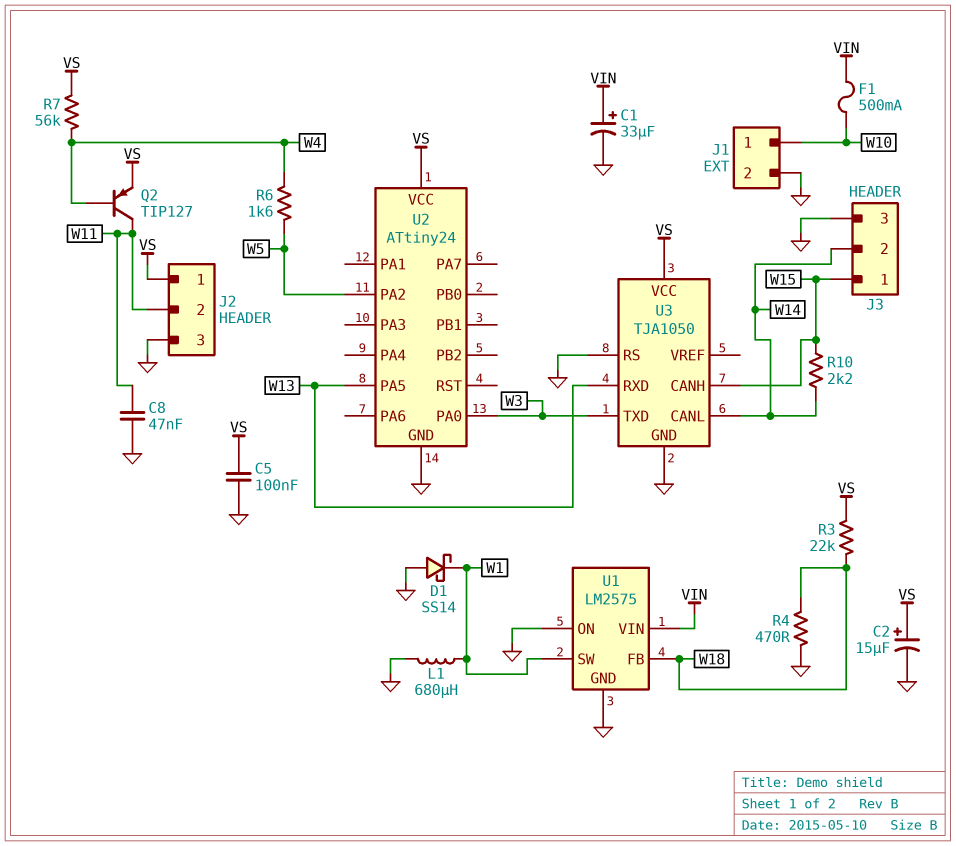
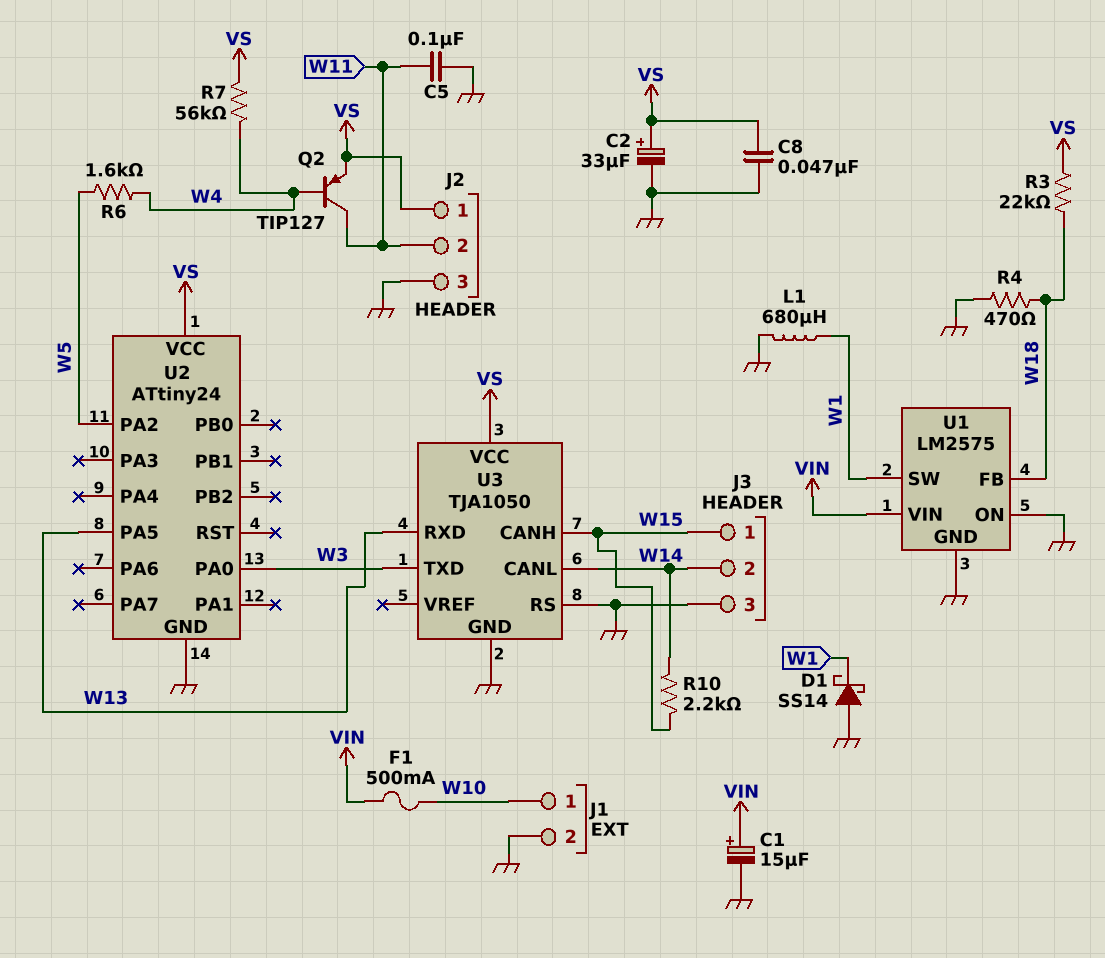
C1: 33uF (plus VIN, minus GND) -> 15uF (plus VIN, minus GND)
C2: 15uF (plus VS, minus GND) -> 33uF (plus VS, minus GND)
C5: 100nF (GND, VS) -> 100nF (GND, W11)
C8: 47nF (GND, W11) -> 47nF (GND, VS)

